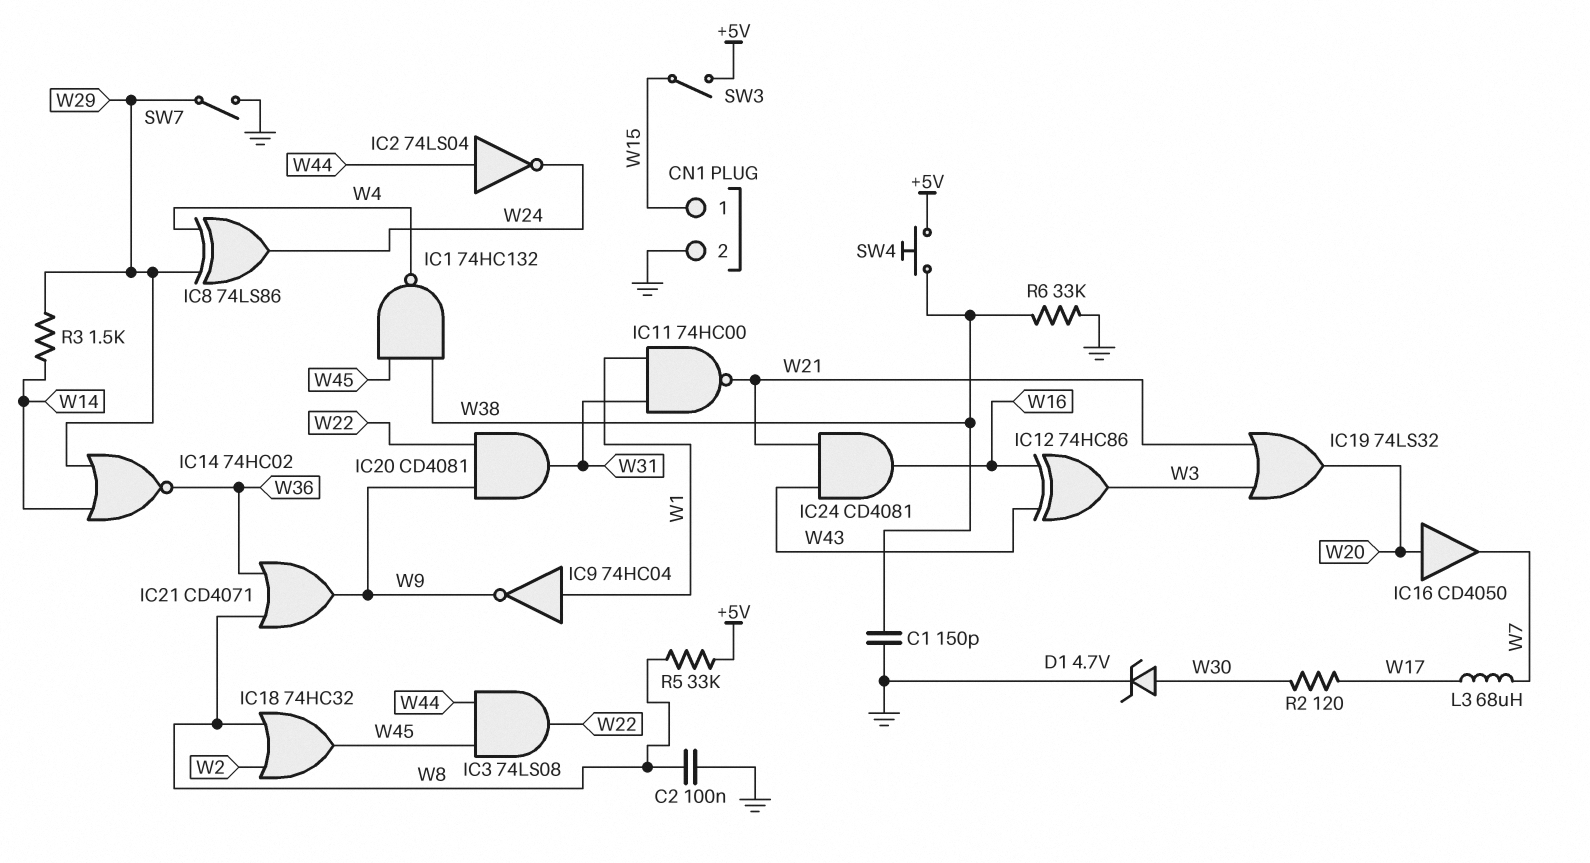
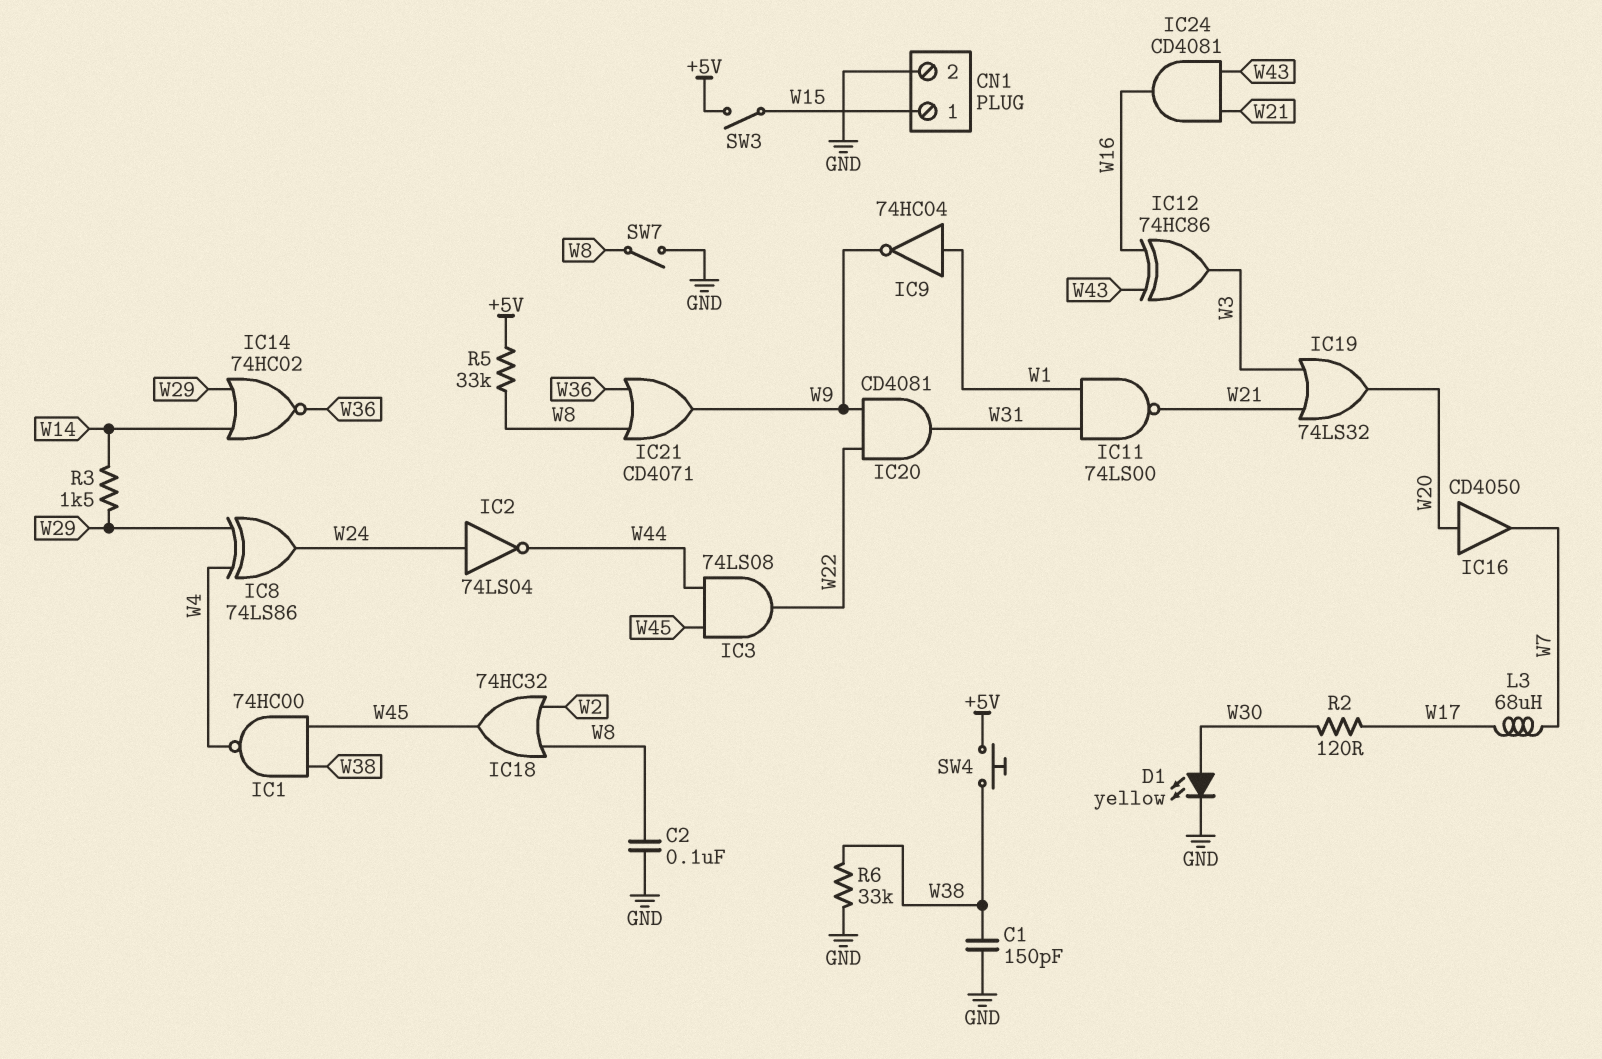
D1: zener 4.7V (A W30, K GND) -> LED yellow (A W30, K GND)
IC1: NAND 74HC132 (in W38, in W45, out W4) -> NAND 74HC00 (in W38, in W45, out W4)
IC2: NOT 74LS04 (in W44, out W24) -> NOT 74LS04 (in W24, out W44)
IC11: NAND 74HC00 (in W1, in W31, out W21) -> NAND 74LS00 (in W1, in W31, out W21)
SW7: switch (GND, W29) -> switch (GND, W8)

